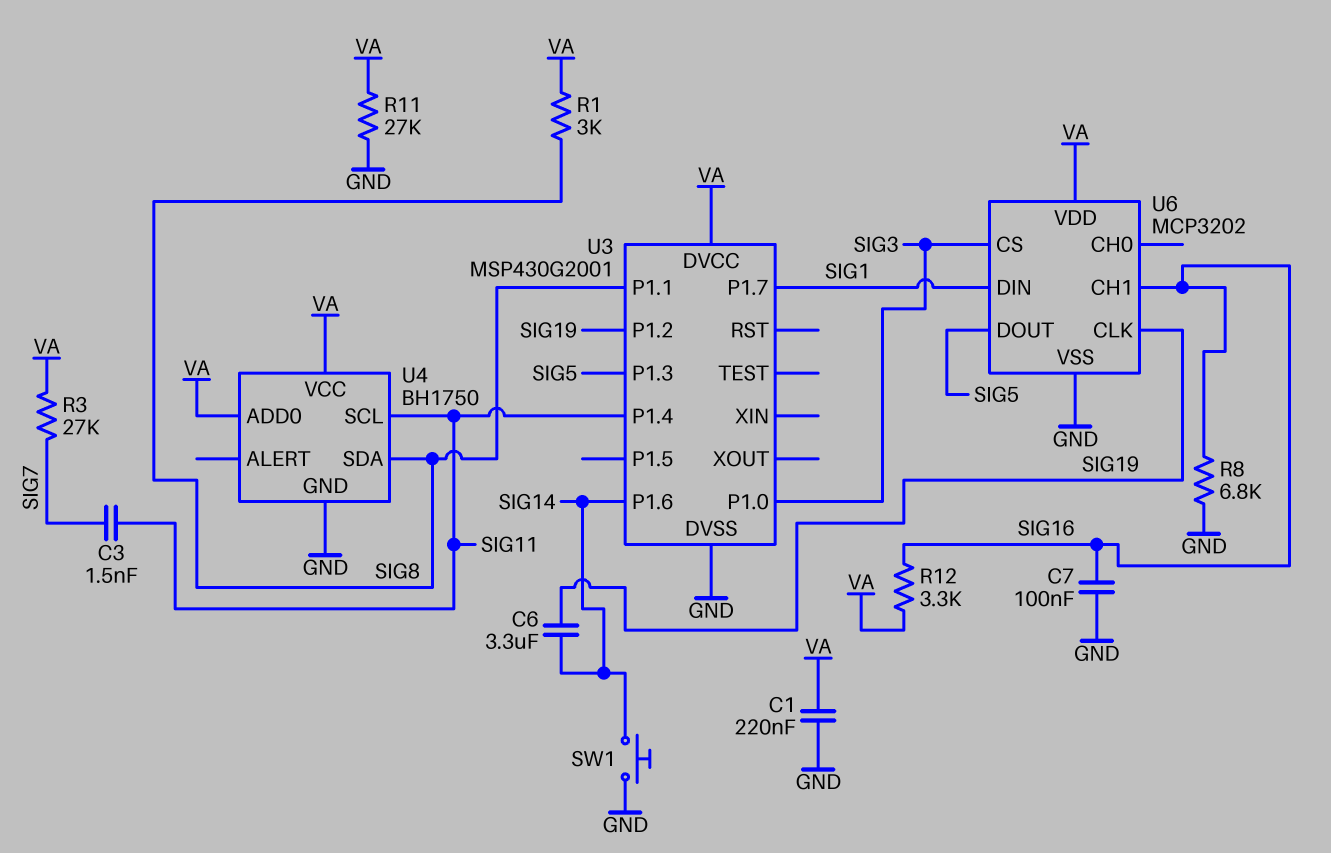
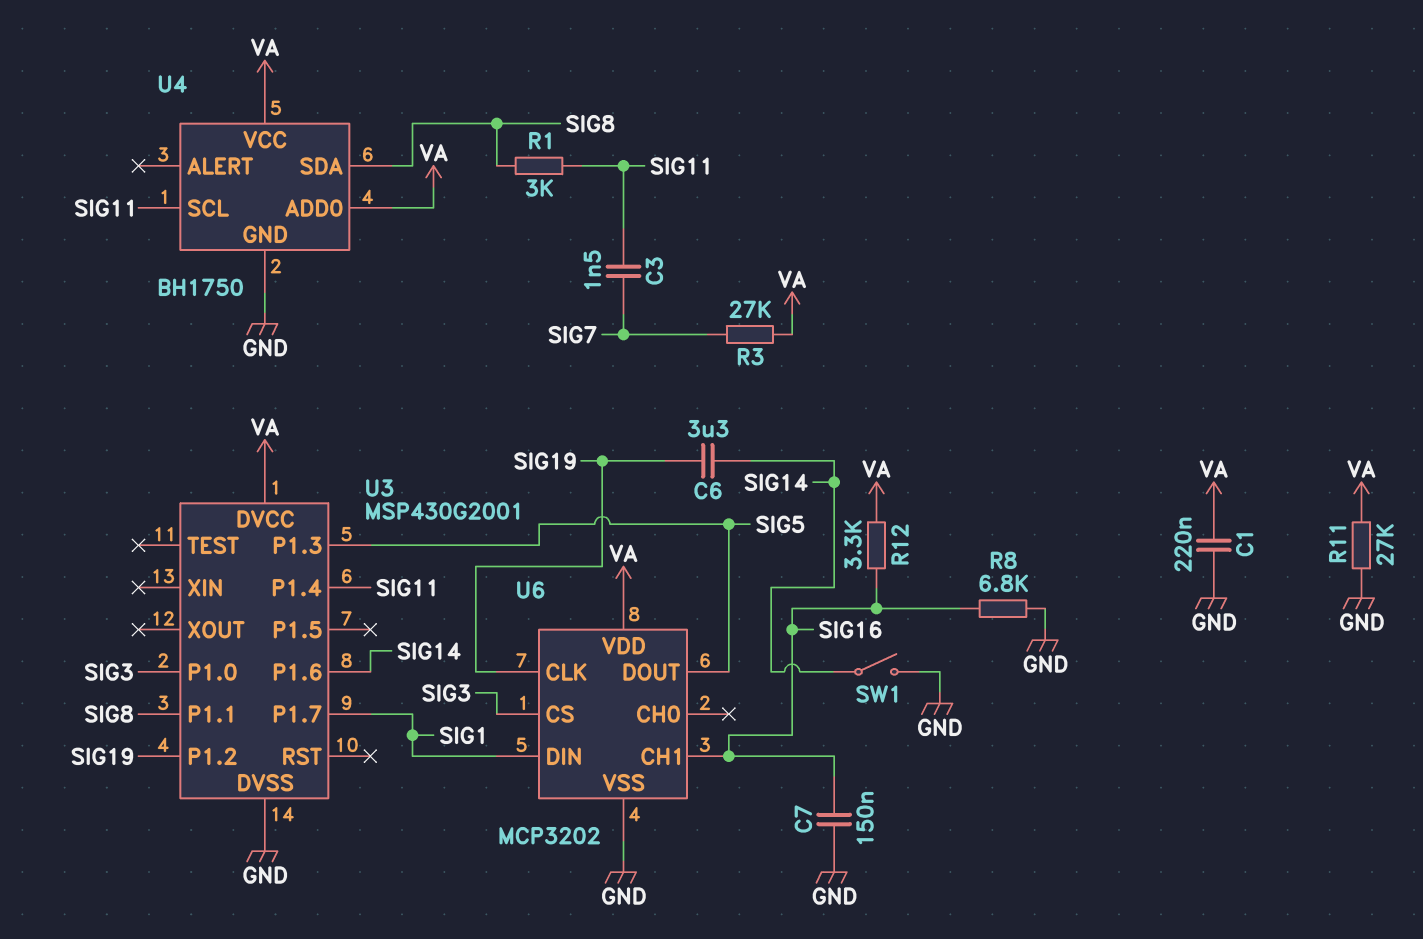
C7: 100nF (GND, SIG16) -> 150nF (GND, SIG16)
R1: 3k (SIG8, VA) -> 3k (SIG8, SIG11)
SW1: button (GND, SIG14) -> switch (GND, SIG14)

